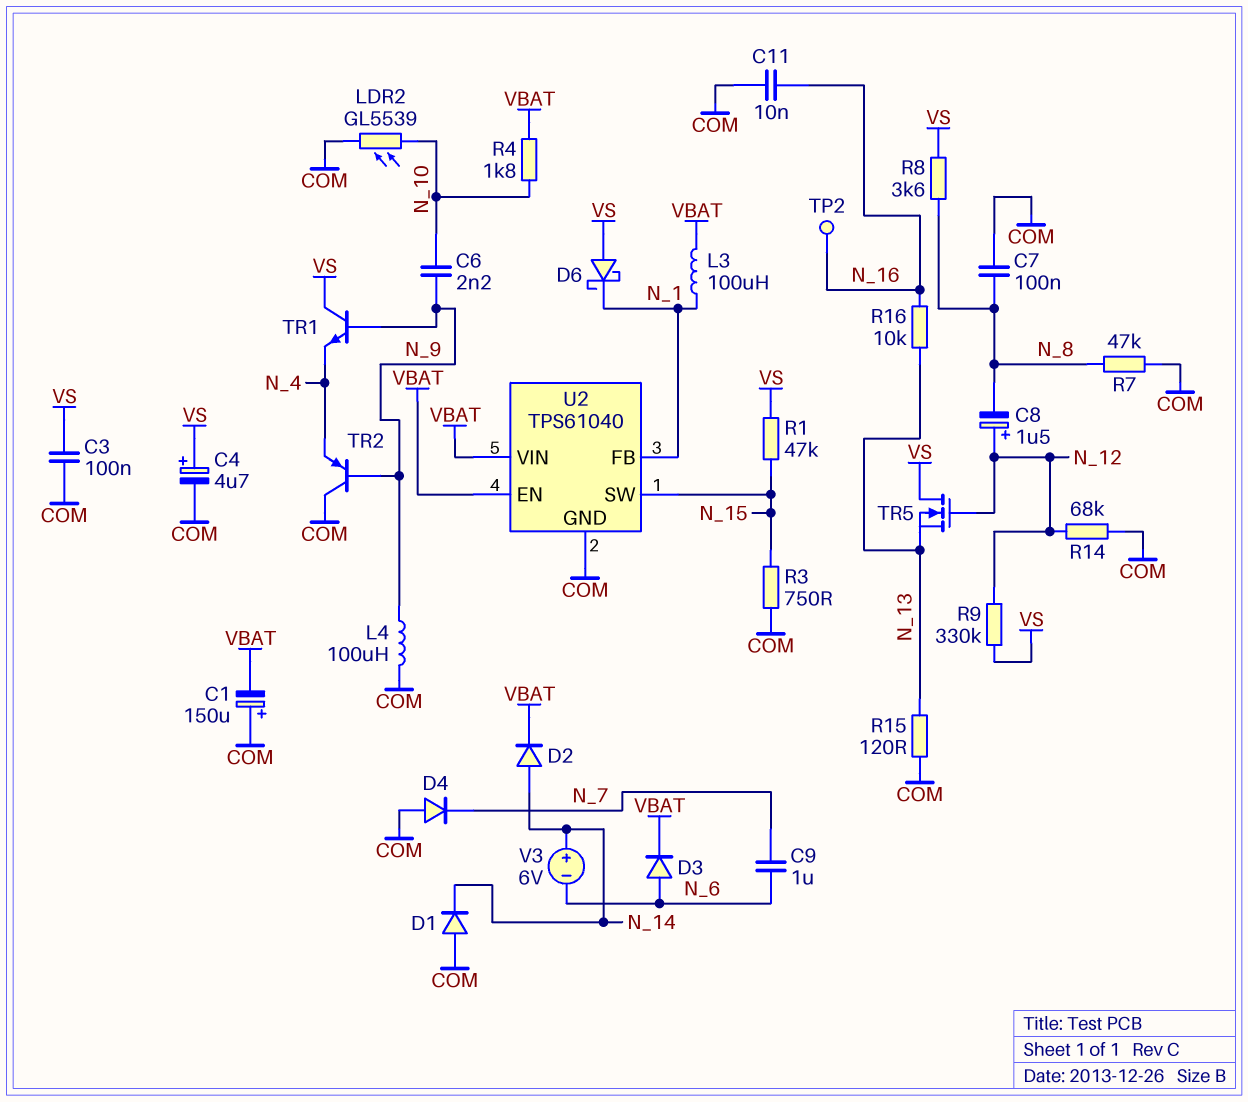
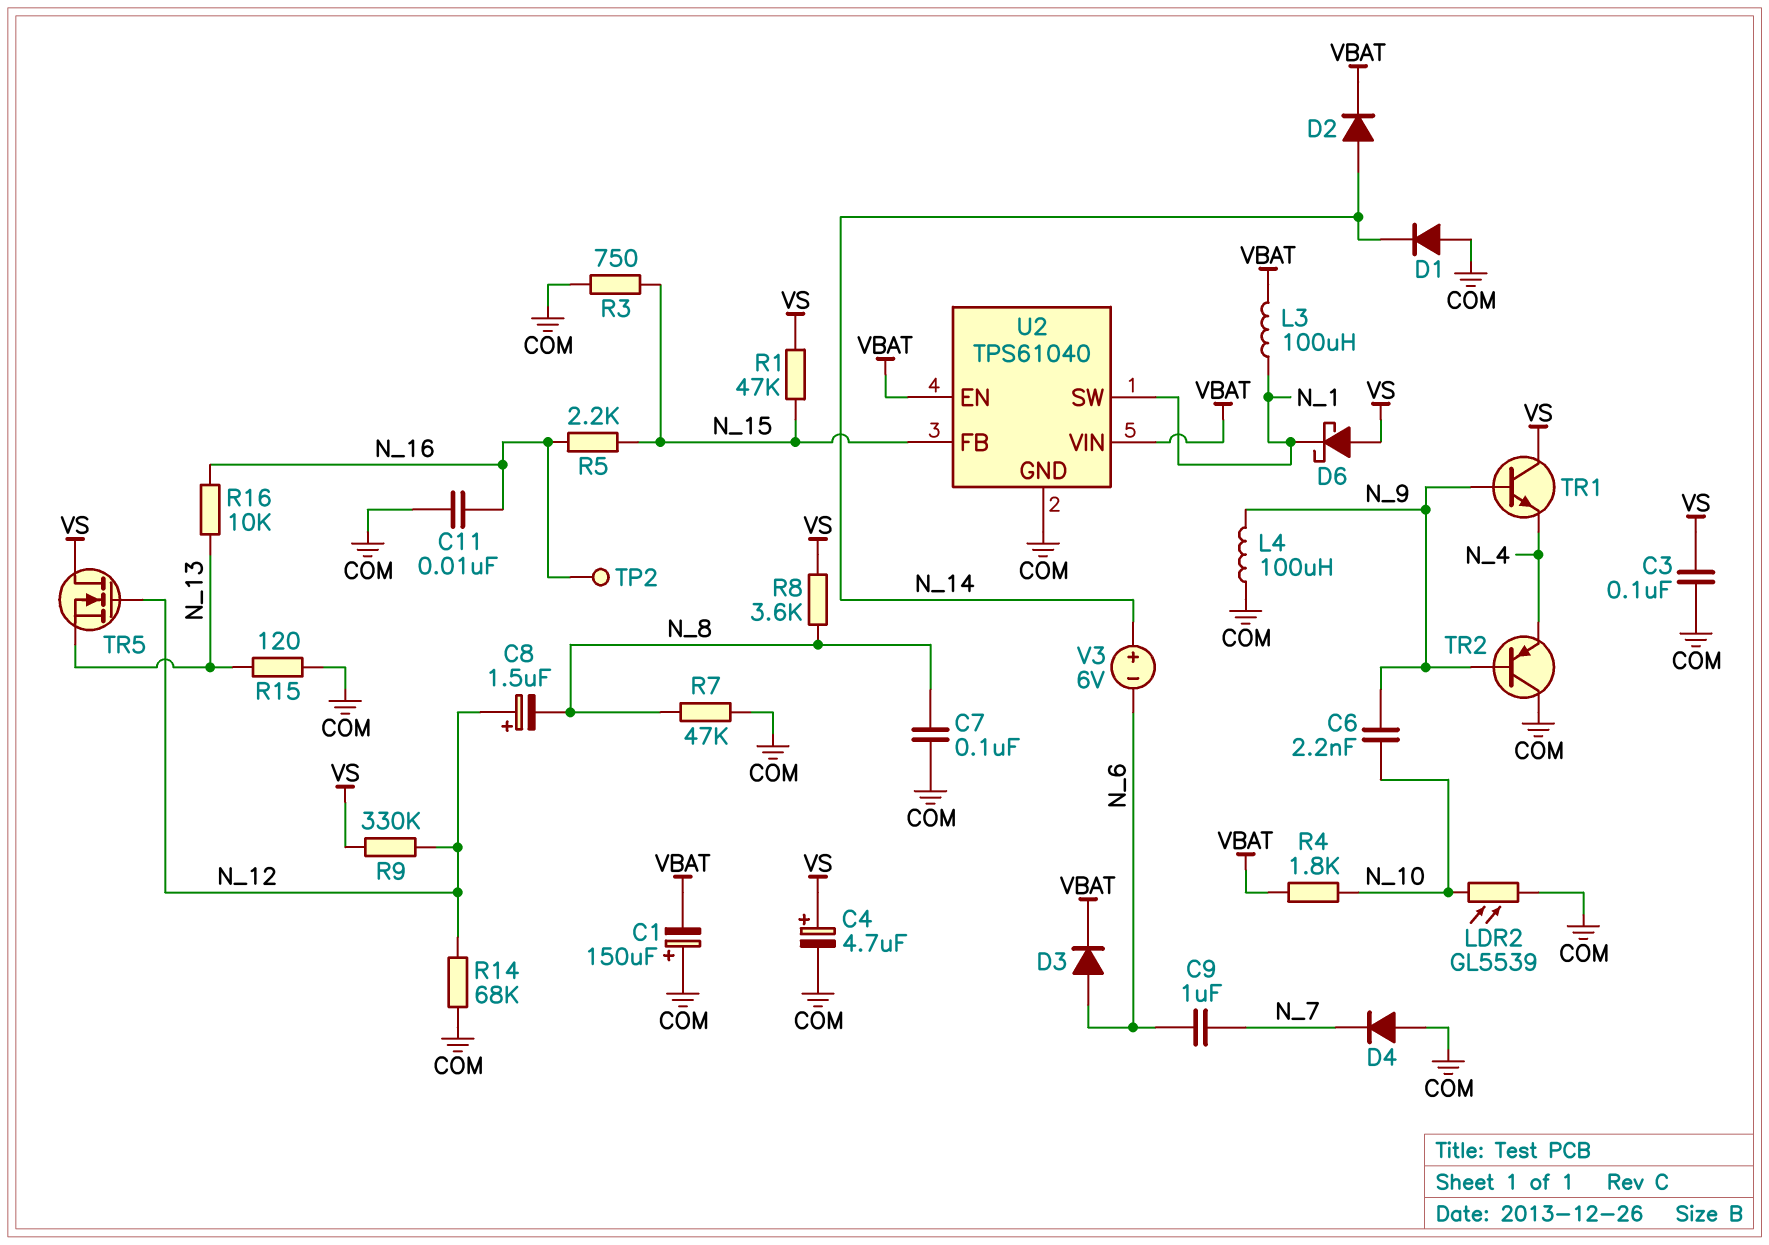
R5: none -> 2.2k (N_15, N_16)
U2 pin FB: N_1 -> N_15
U2 pin SW: N_15 -> N_1

